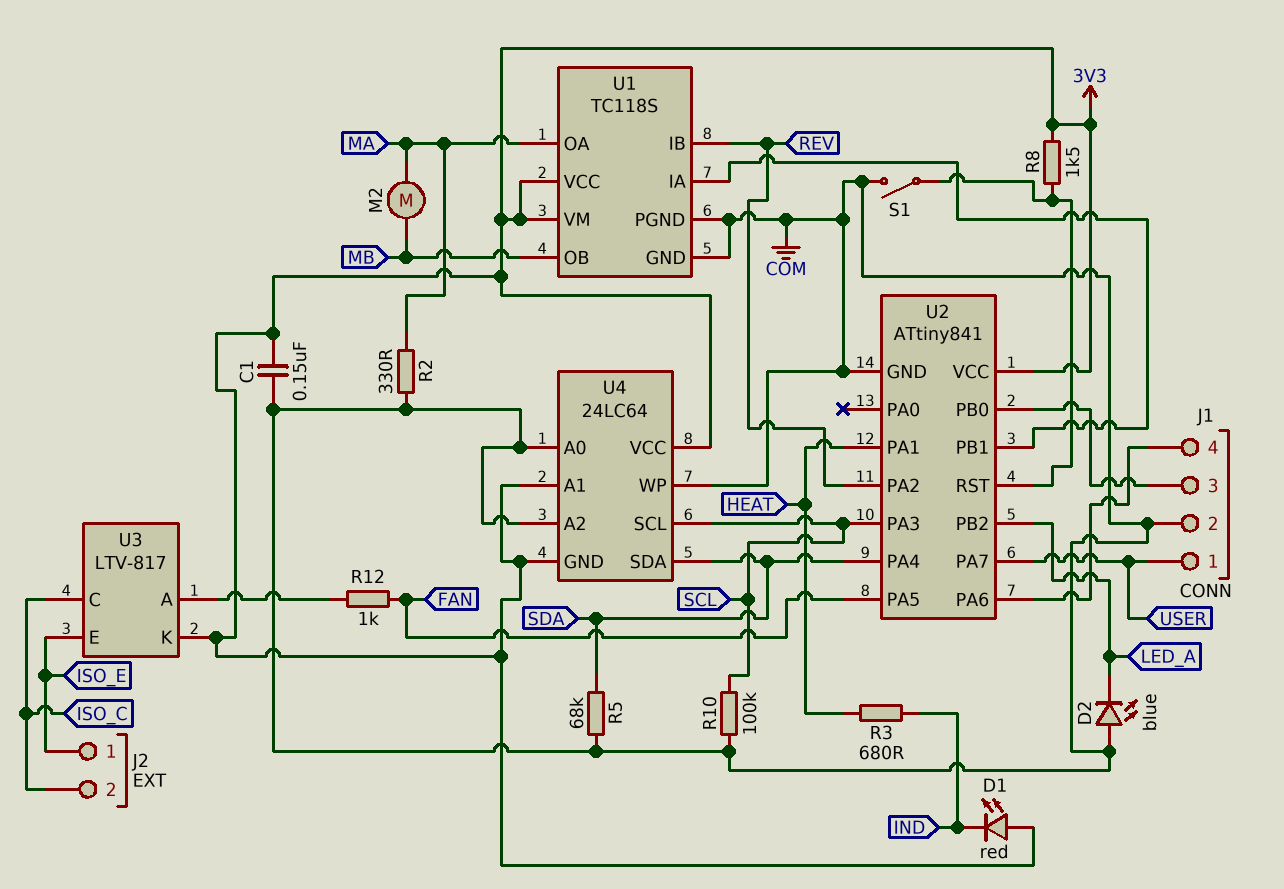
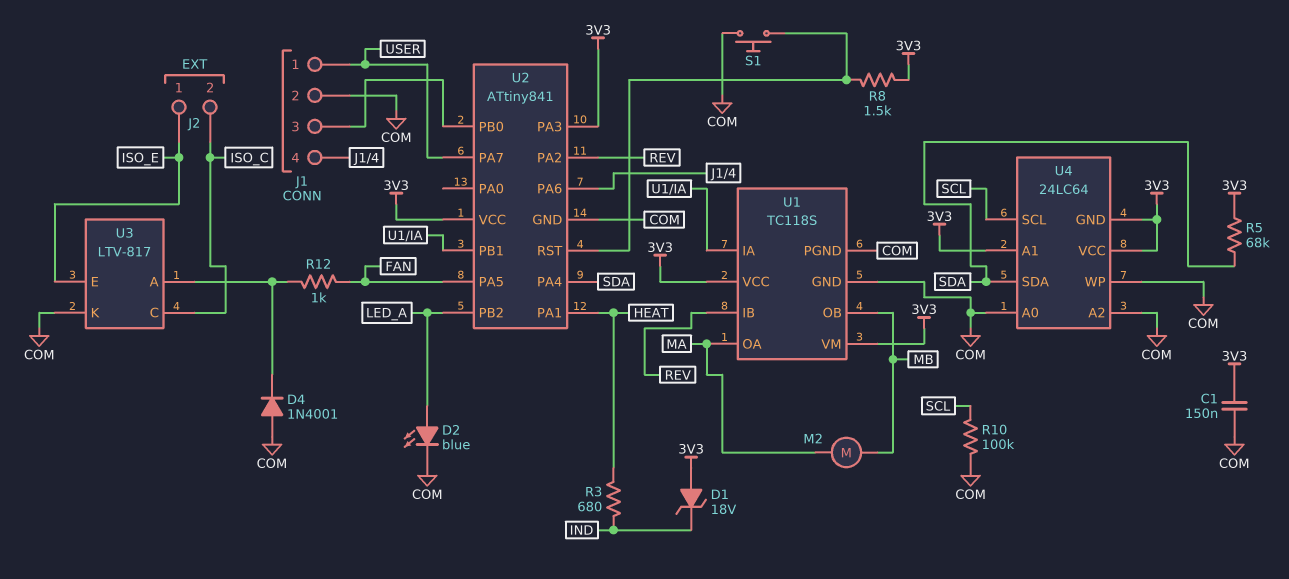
D1: LED red (A 3V3, K IND) -> zener 18V (A 3V3, K IND)
D2: LED blue (A COM, K LED_A) -> LED blue (A LED_A, K COM)
D4: none -> diode 1N4001 (A COM, K U3/A)
R2: 330 (COM, MA) -> none
R5: 68k (COM, SDA) -> 68k (3V3, SDA)
S1: switch (COM, U2/RST) -> button (COM, U2/RST)
U2 pin PA3: SCL -> 3V3
U3 pin K: 3V3 -> COM

